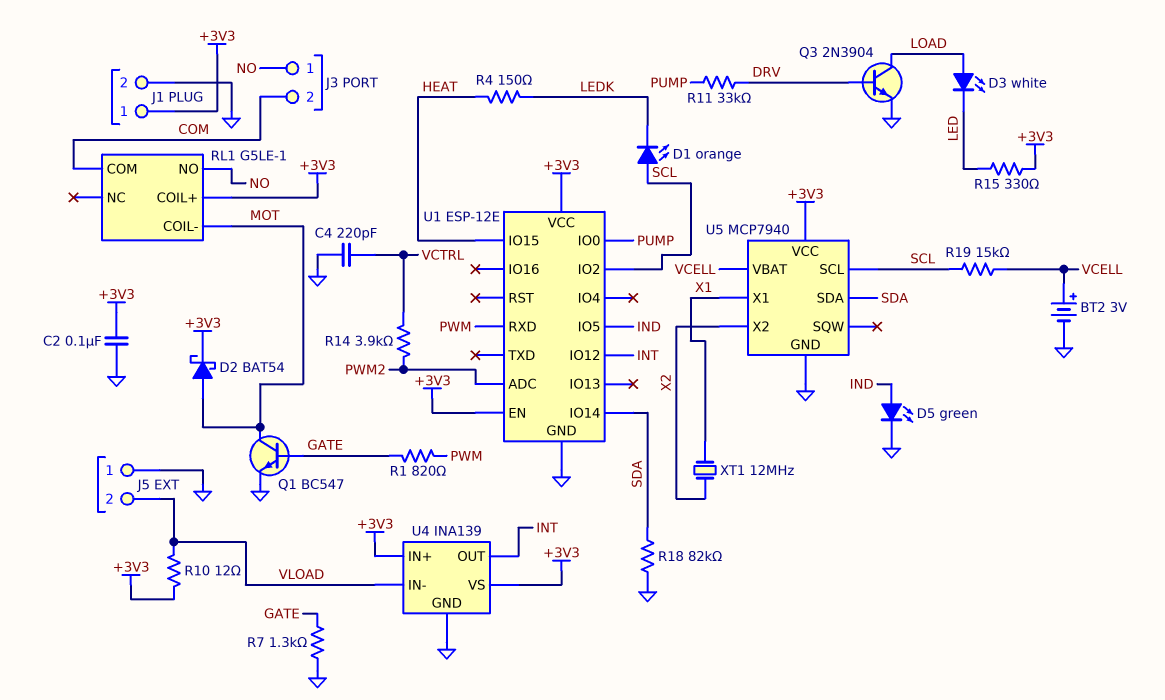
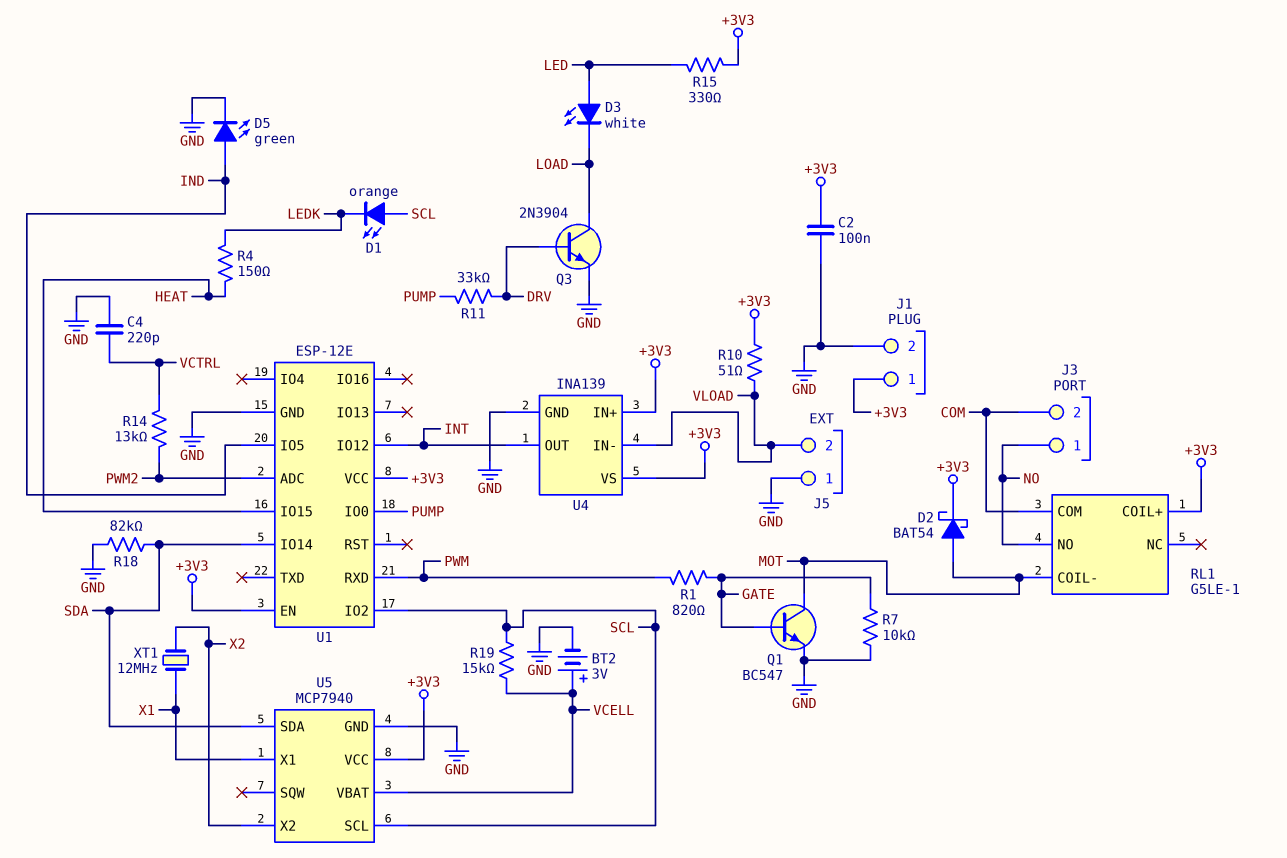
D3: LED white (A LOAD, K LED) -> LED white (A LED, K LOAD)
R7: 1.3k (GATE, GND) -> 10k (GATE, GND)
R10: 12 (+3V3, VLOAD) -> 51 (+3V3, VLOAD)
R14: 3.9k (PWM2, VCTRL) -> 13k (PWM2, VCTRL)

